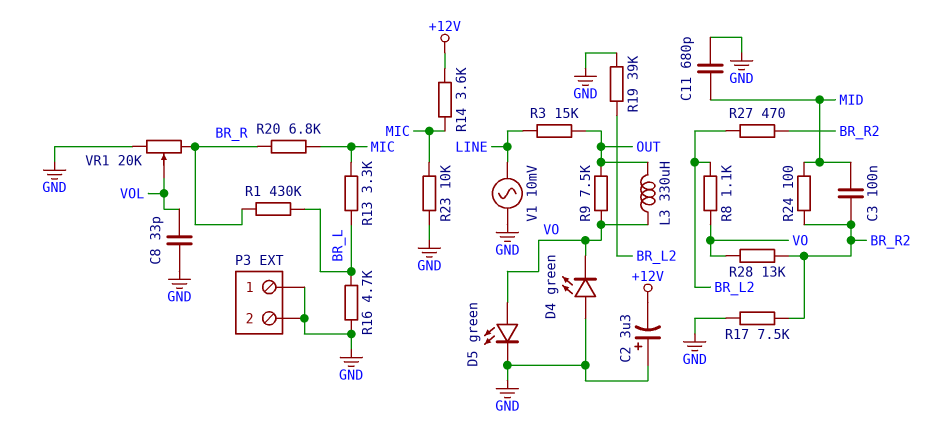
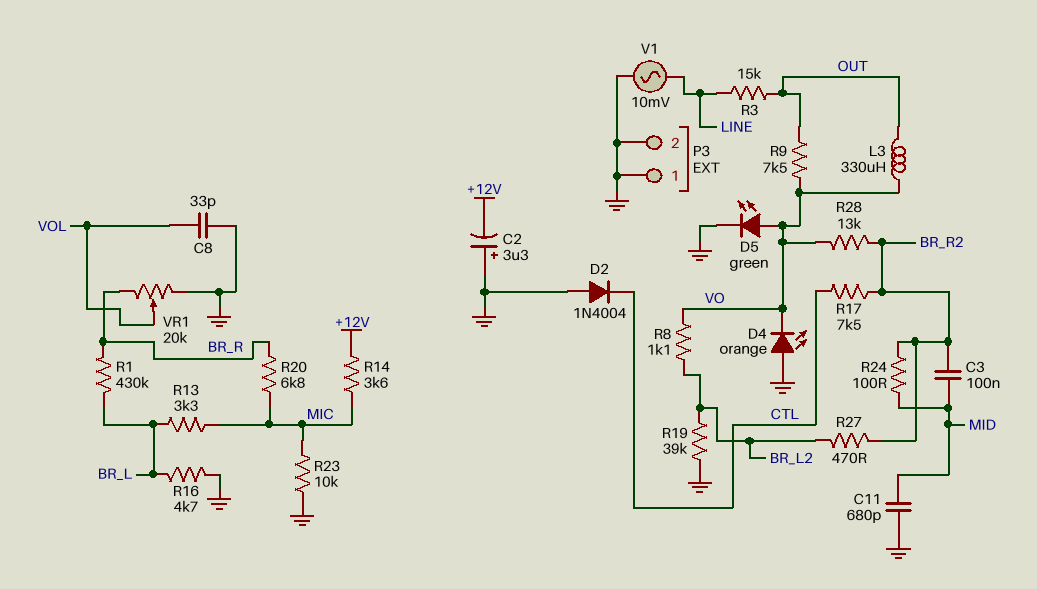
D2: none -> diode 1N4004 (A GND, K CTL)
D4: LED green (A GND, K VO) -> LED orange (A GND, K VO)
R17: 7.5k (BR_R2, GND) -> 7.5k (BR_R2, CTL)

